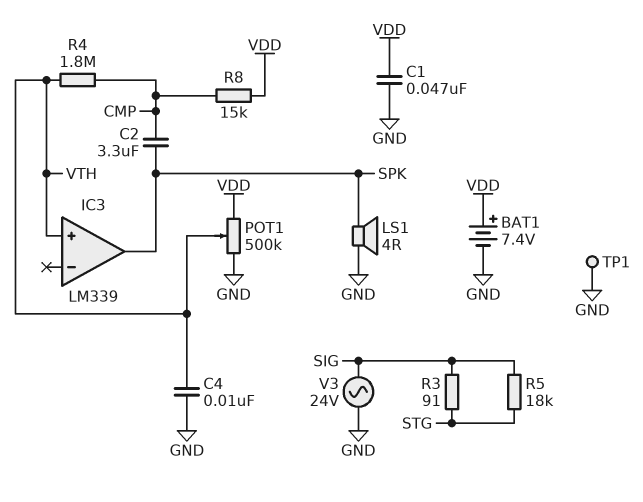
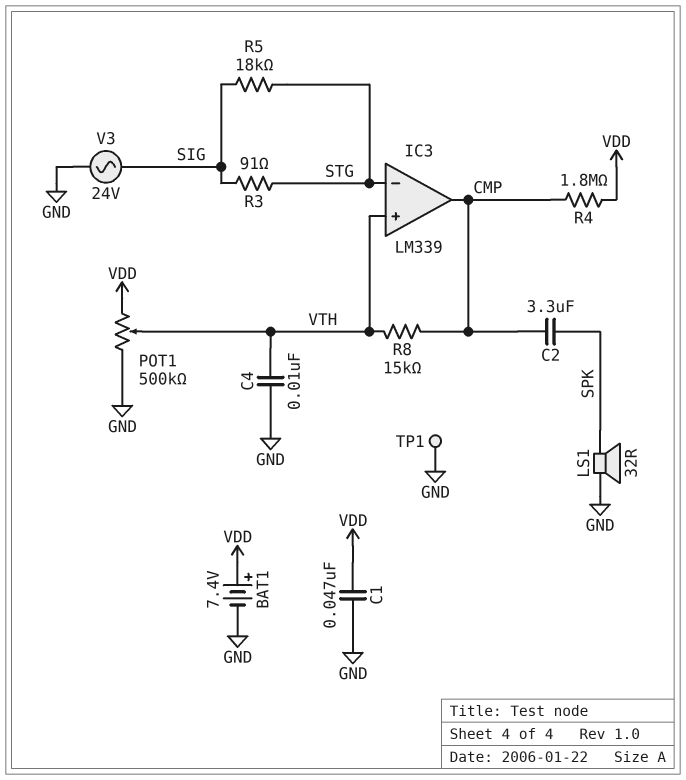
IC3 pin in-: none -> STG
IC3 pin out: SPK -> CMP
LS1: speaker 4R (GND, SPK) -> speaker 32R (GND, SPK)
R4: 1.8M (CMP, VTH) -> 1.8M (CMP, VDD)
R8: 15k (CMP, VDD) -> 15k (CMP, VTH)

